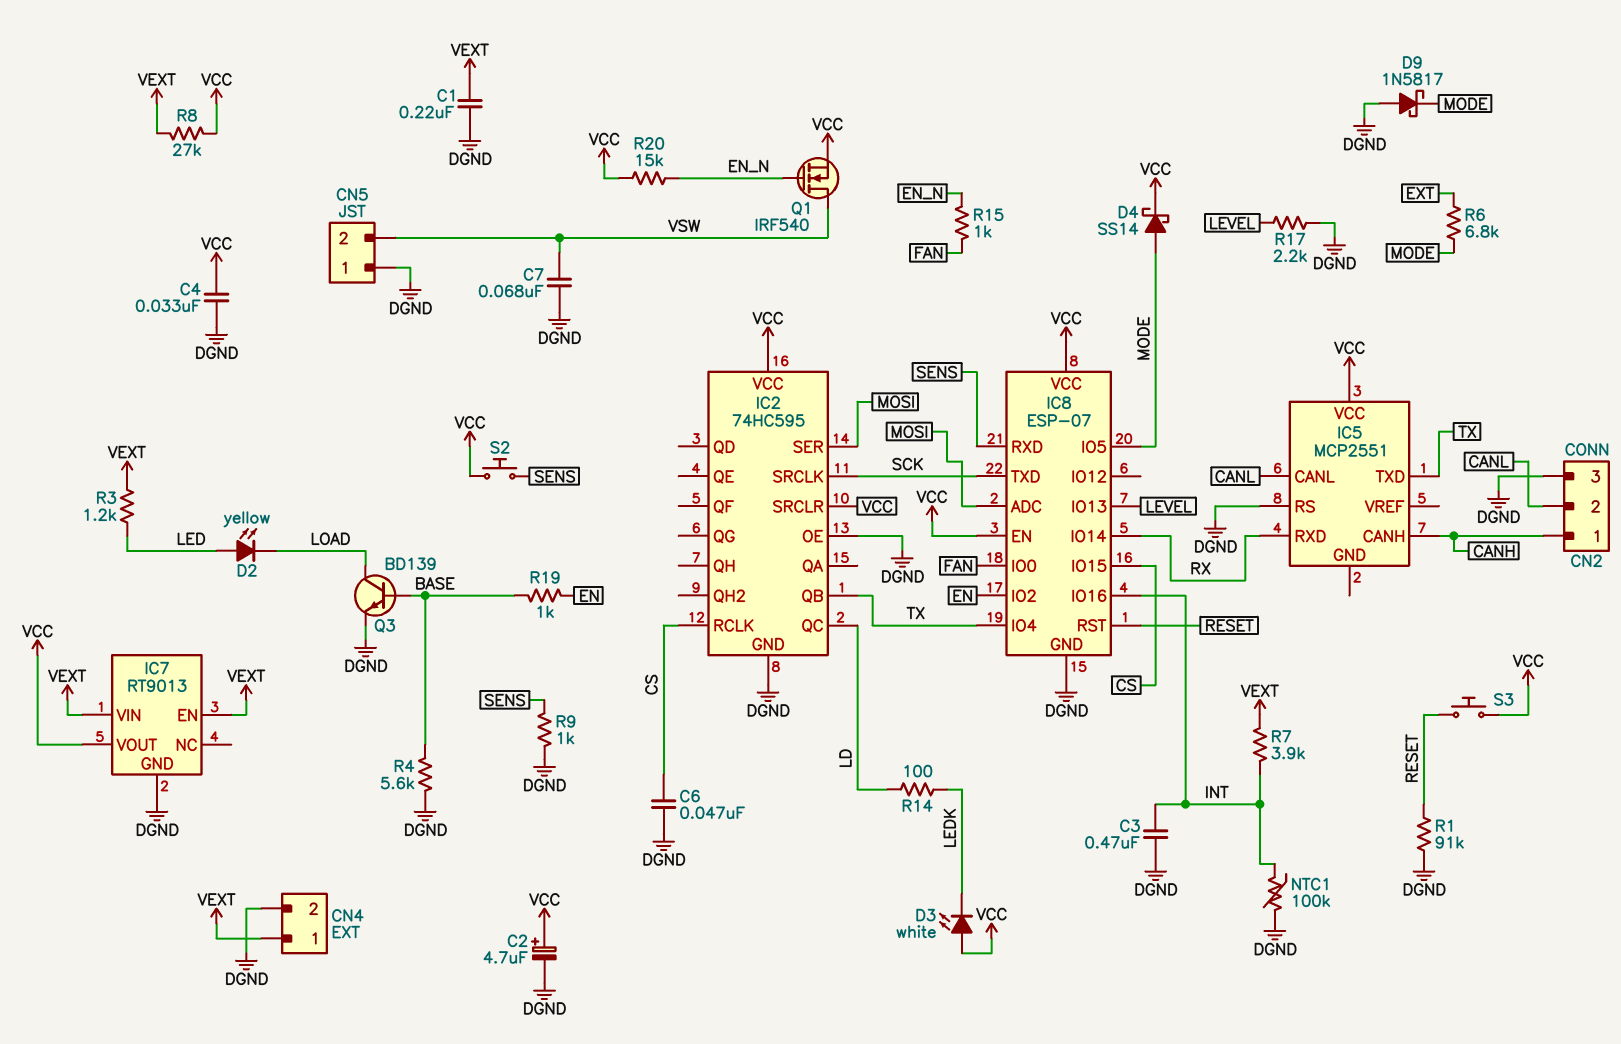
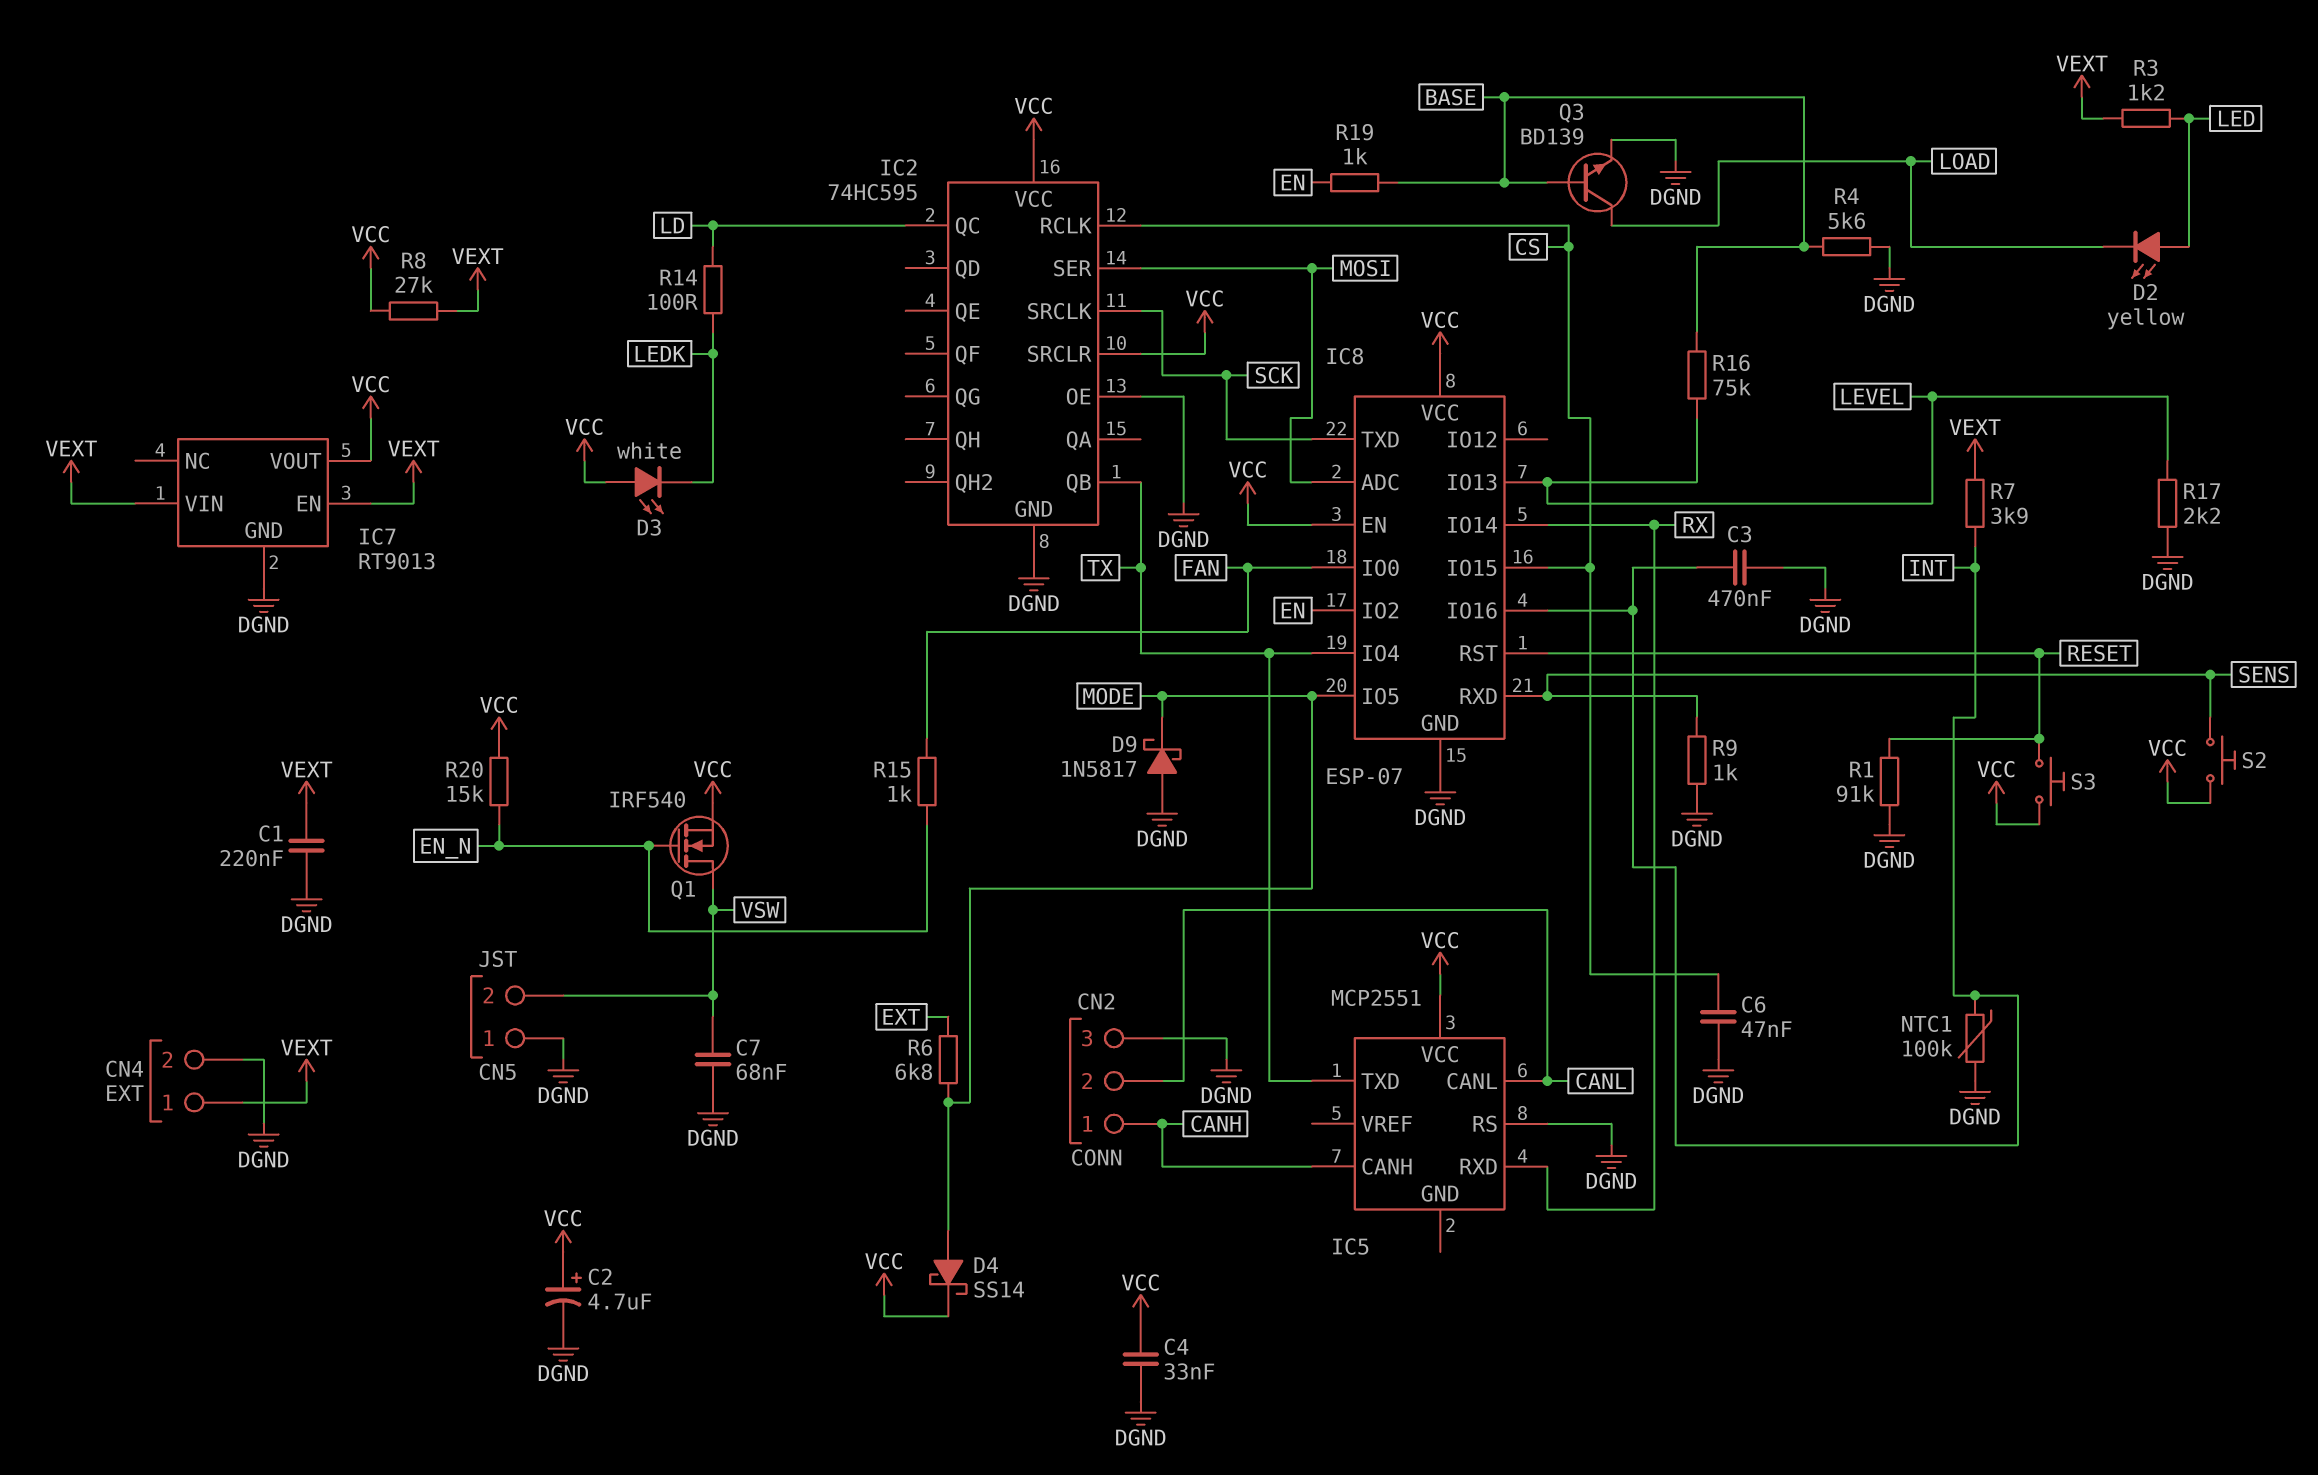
R16: none -> 75k (BASE, LEVEL)

